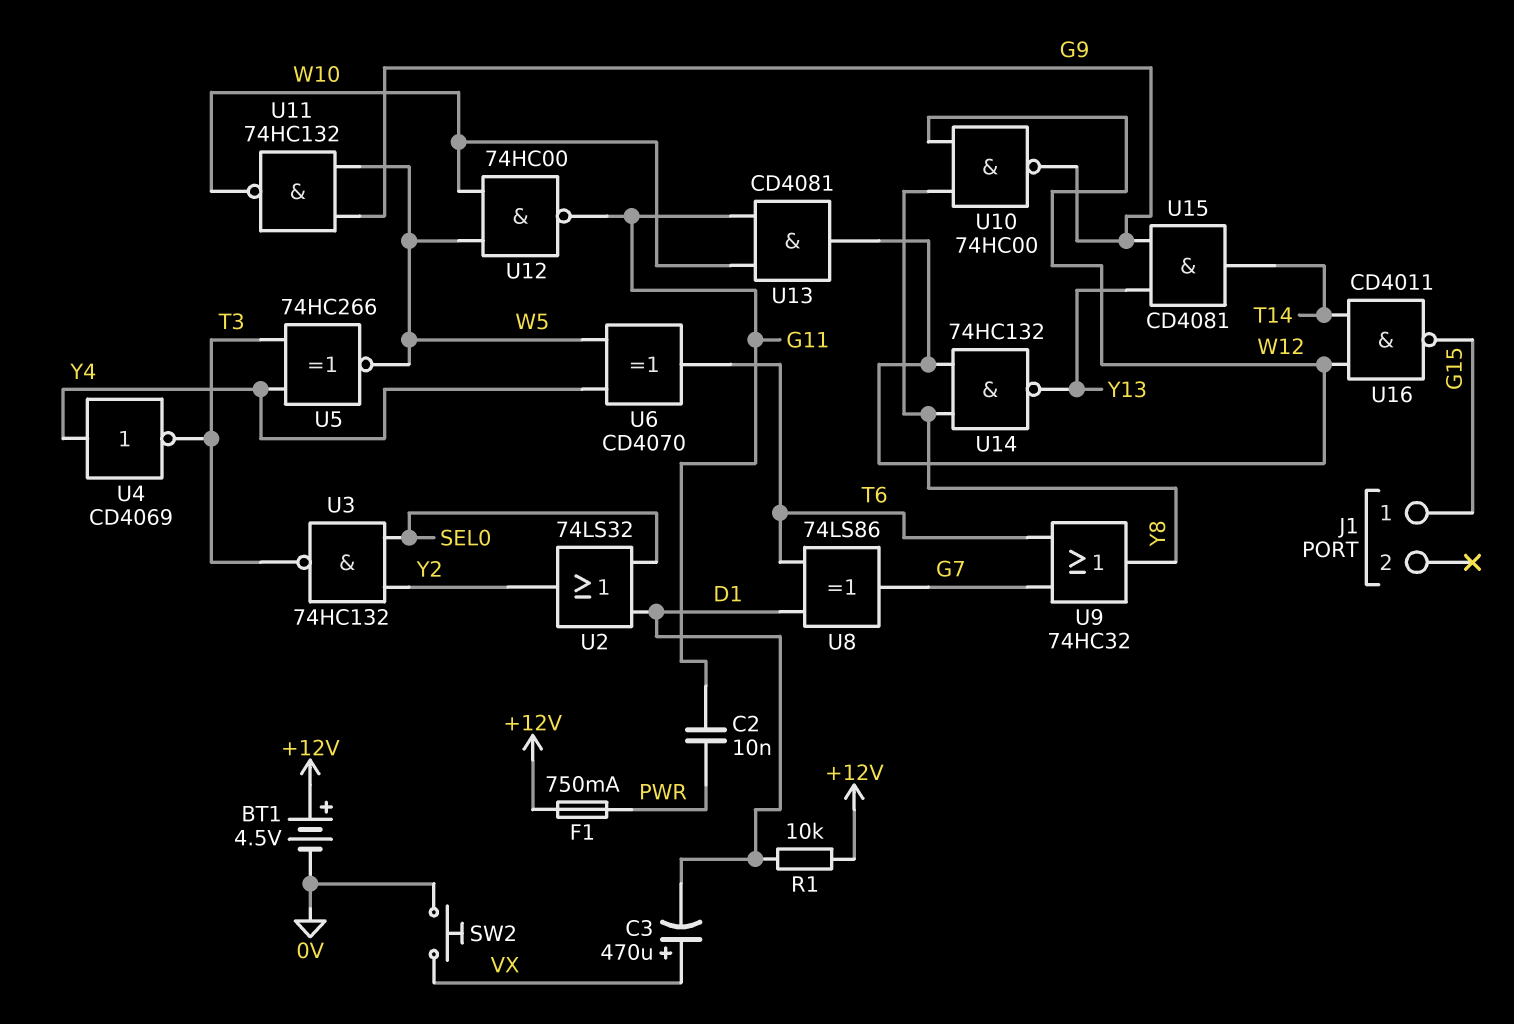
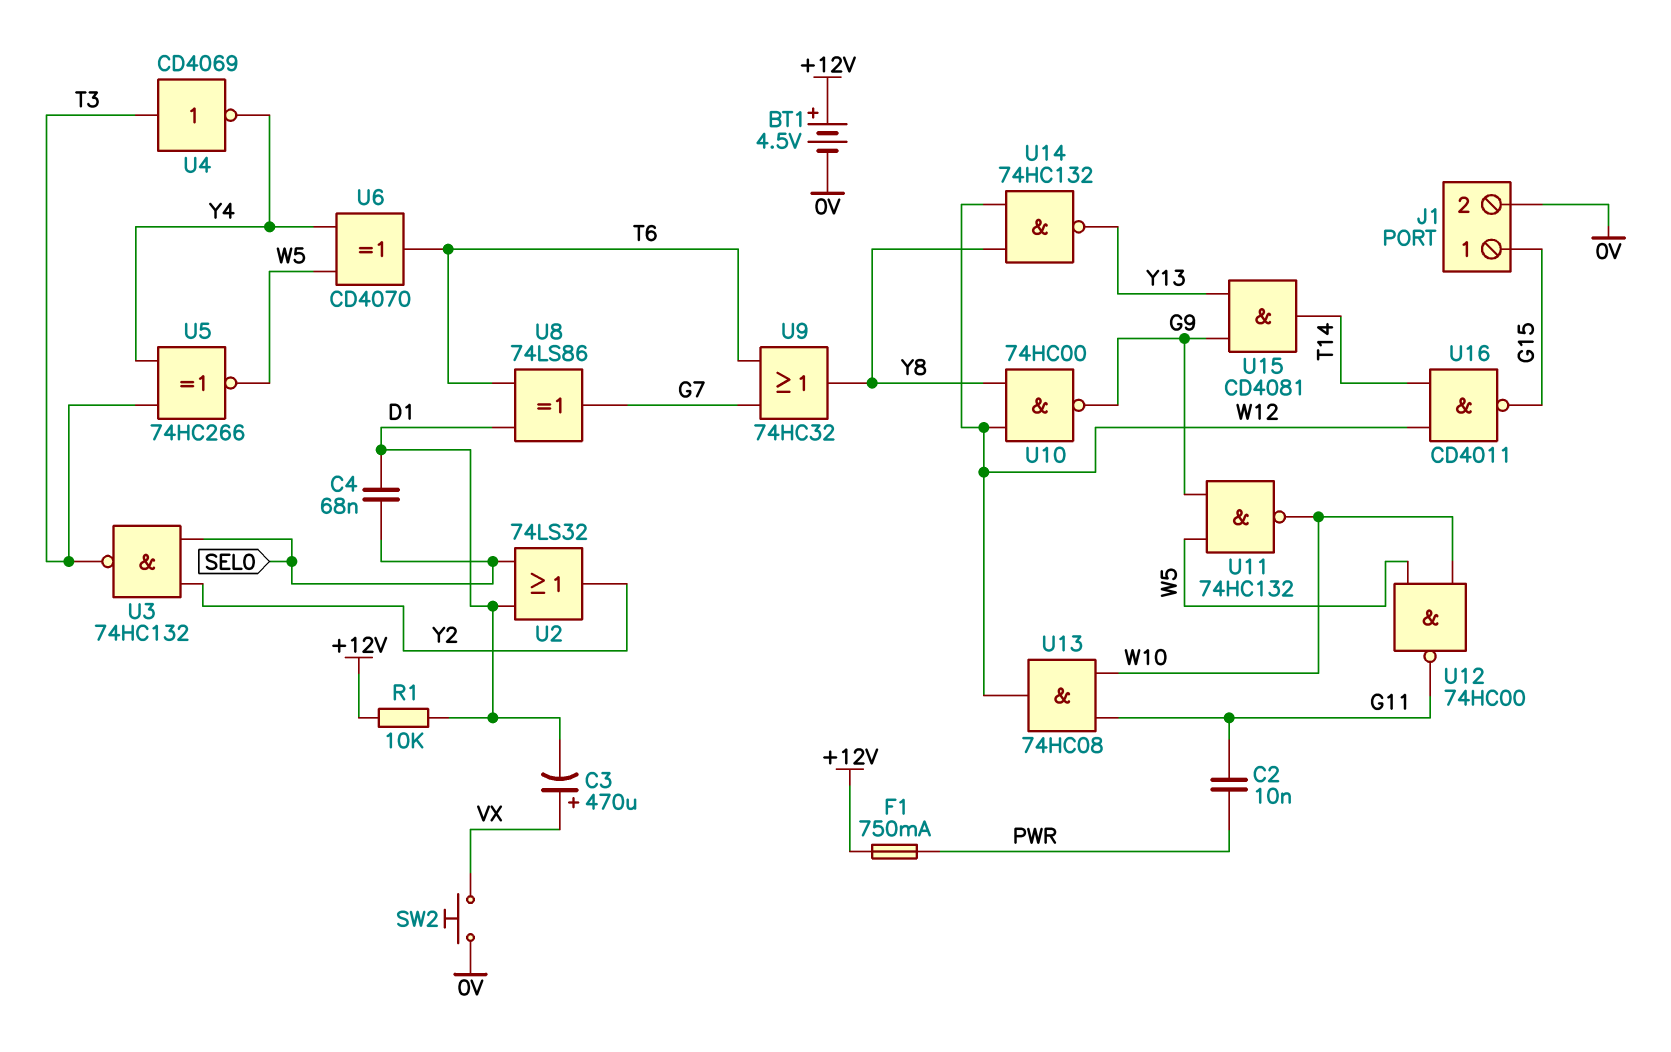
C4: none -> 68nF (D1, SEL0)
J1 pin 2: none -> 0V
U4: NOT CD4069 (in Y4, out T3) -> NOT CD4069 (in T3, out Y4)
U13: AND CD4081 (in G11, in W10, out W12) -> AND 74HC08 (in G11, in W10, out W12)

